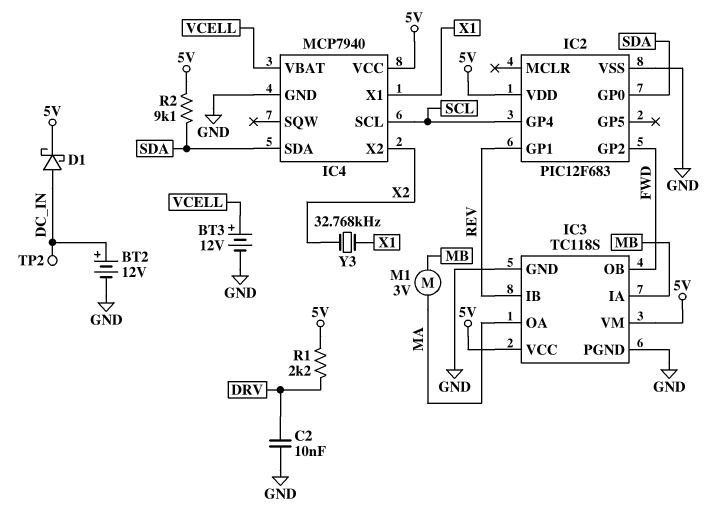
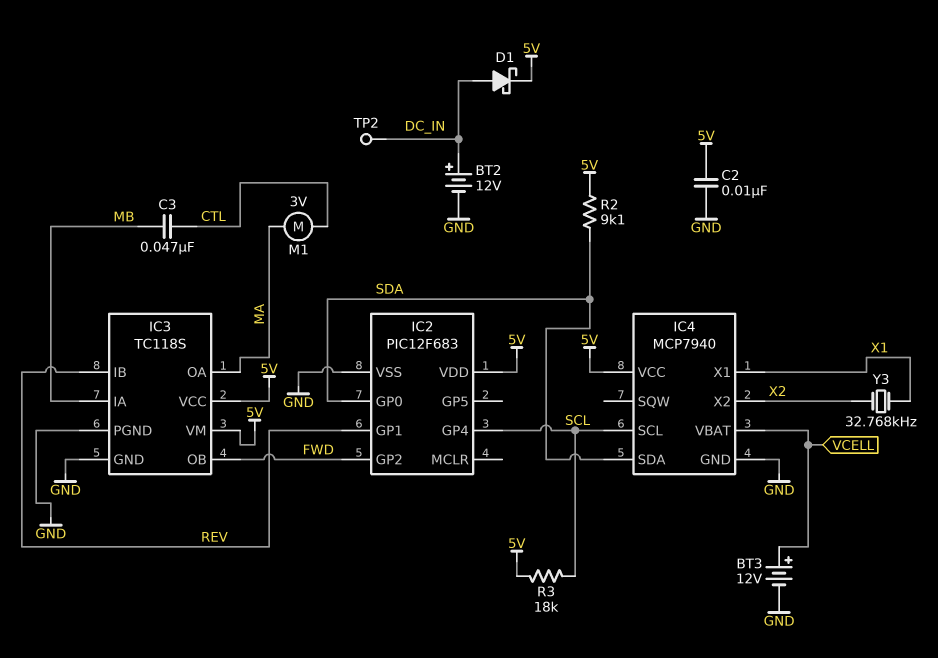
C2: 10nF (DRV, GND) -> 10nF (5V, GND)
C3: none -> 47nF (CTL, MB)
M1: motor 3V (MA, MB) -> motor 3V (CTL, MA)
R1: 2.2k (5V, DRV) -> none
R3: none -> 18k (5V, SCL)

